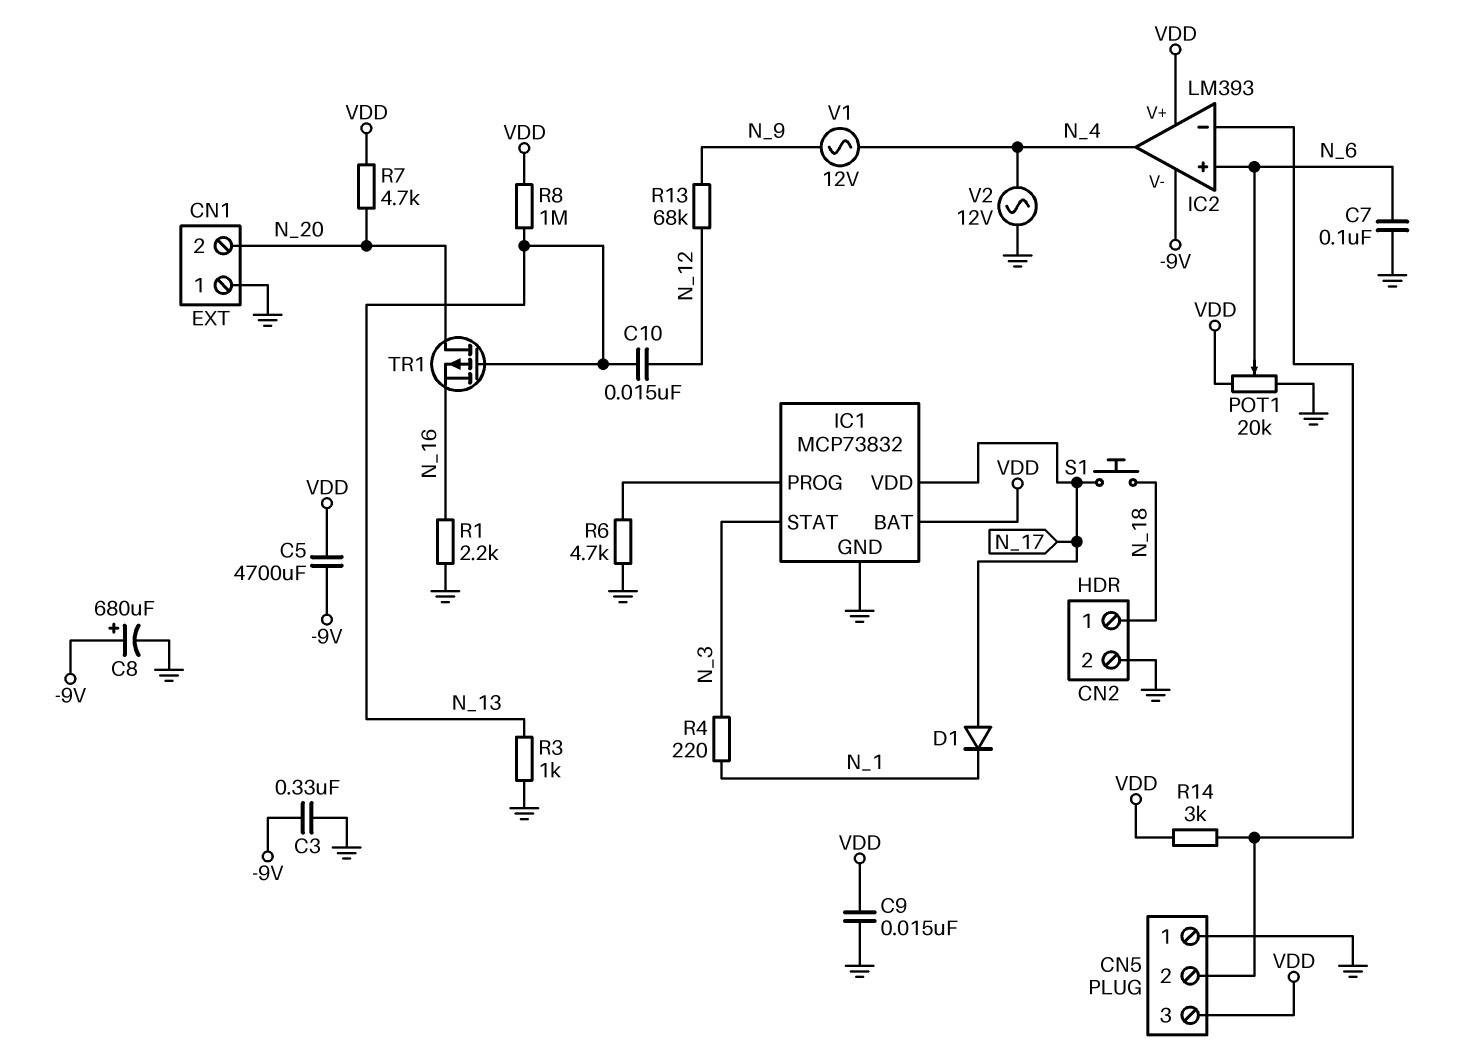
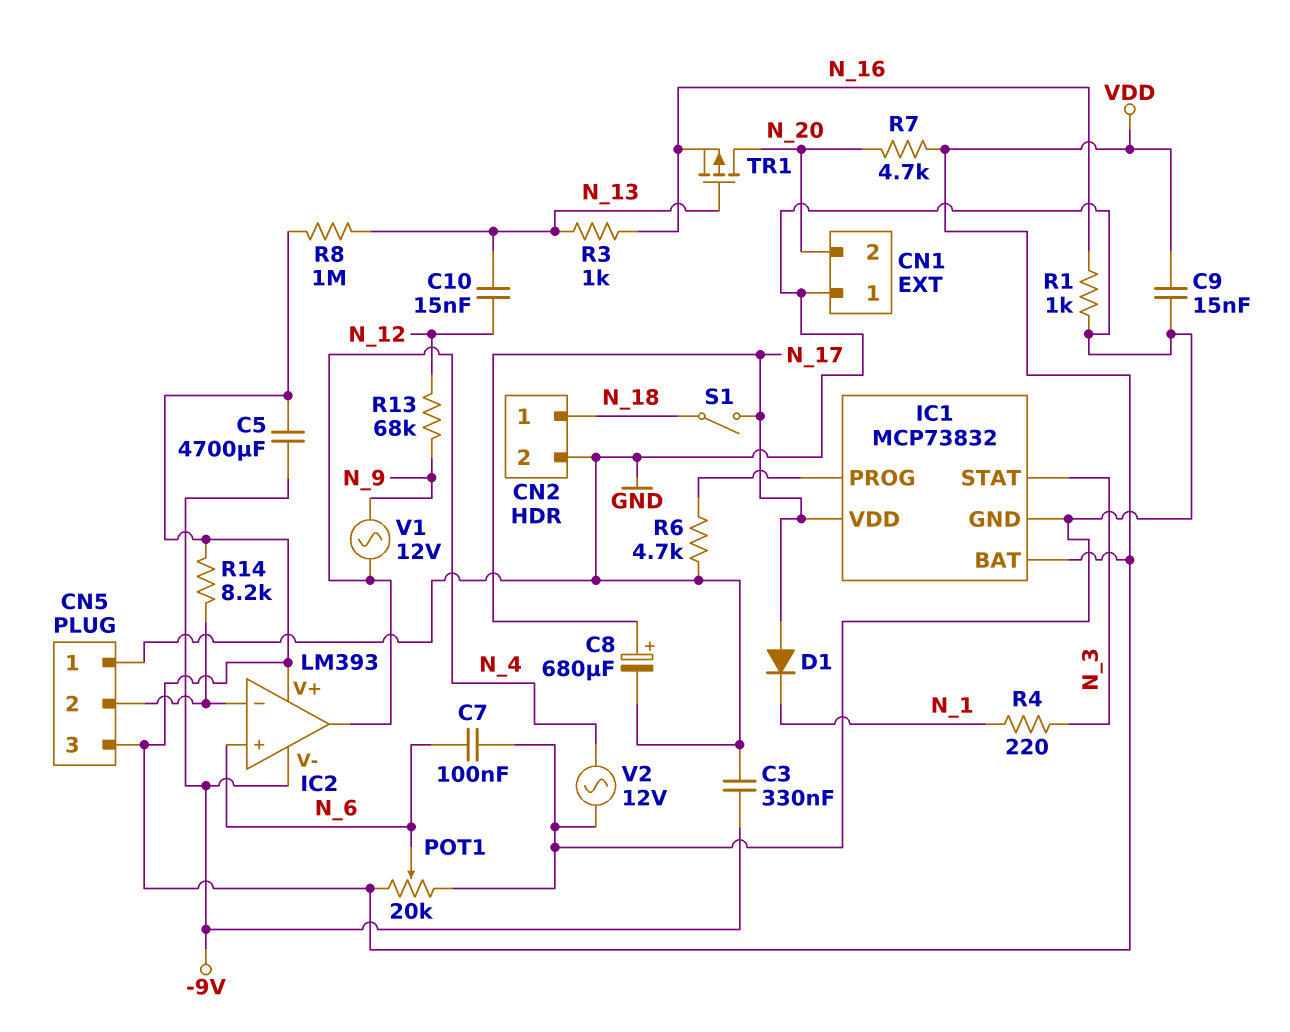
C8: 680uF (plus -9V, minus GND) -> 680uF (plus N_17, minus GND)
R1: 2.2k (GND, N_16) -> 1k (GND, N_16)
R3: 1k (GND, N_13) -> 1k (N_13, N_16)
R14: 3k (CN5/2, VDD) -> 8.2k (CN5/2, VDD)
S1: button (N_17, N_18) -> switch (N_17, N_18)

